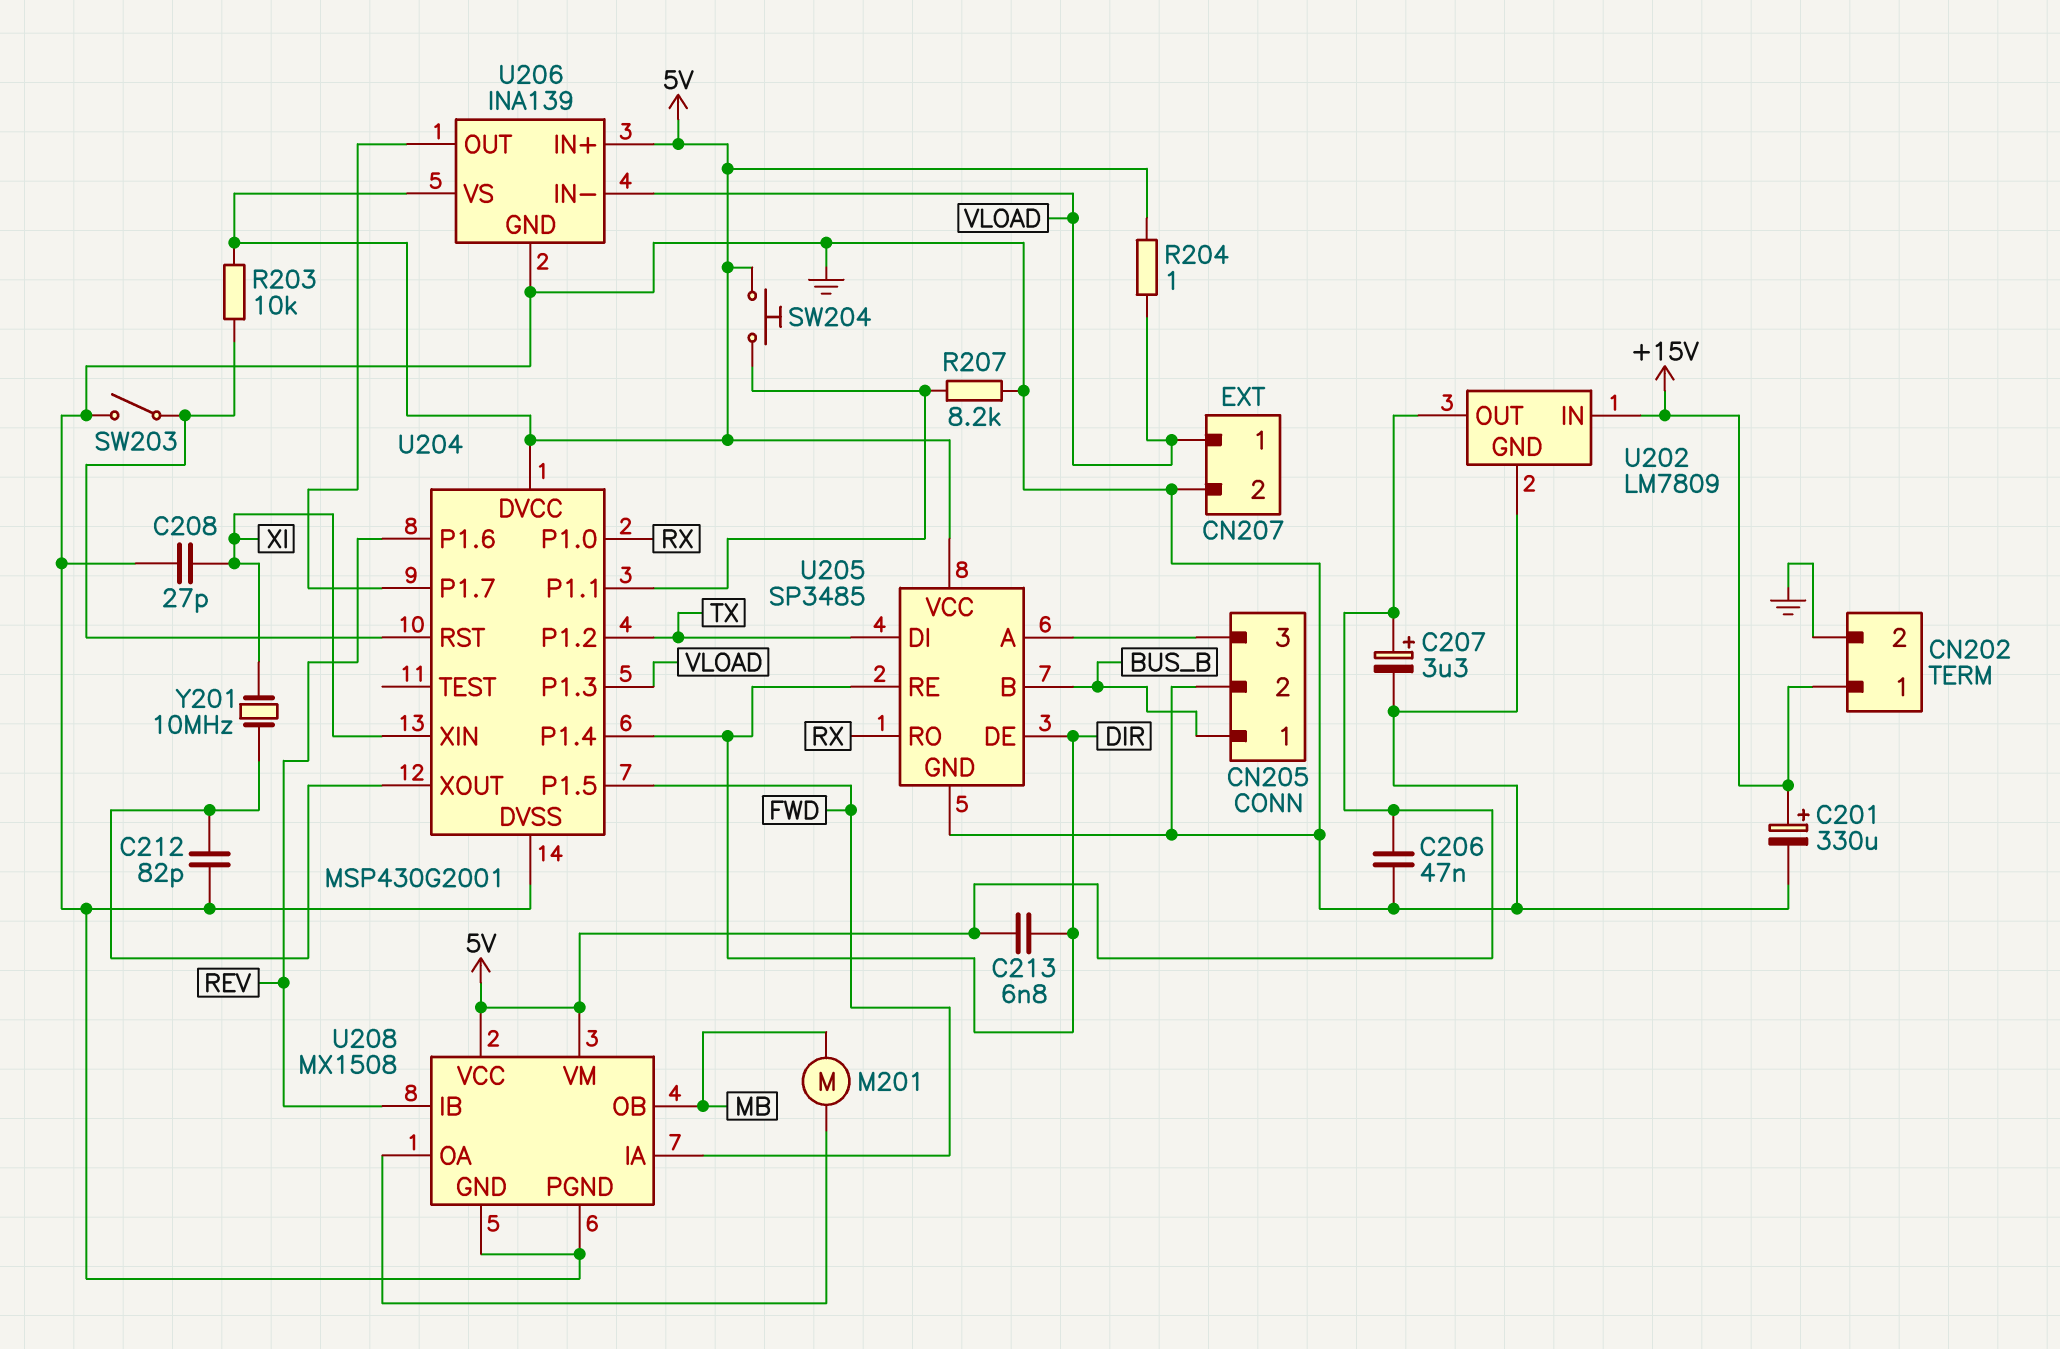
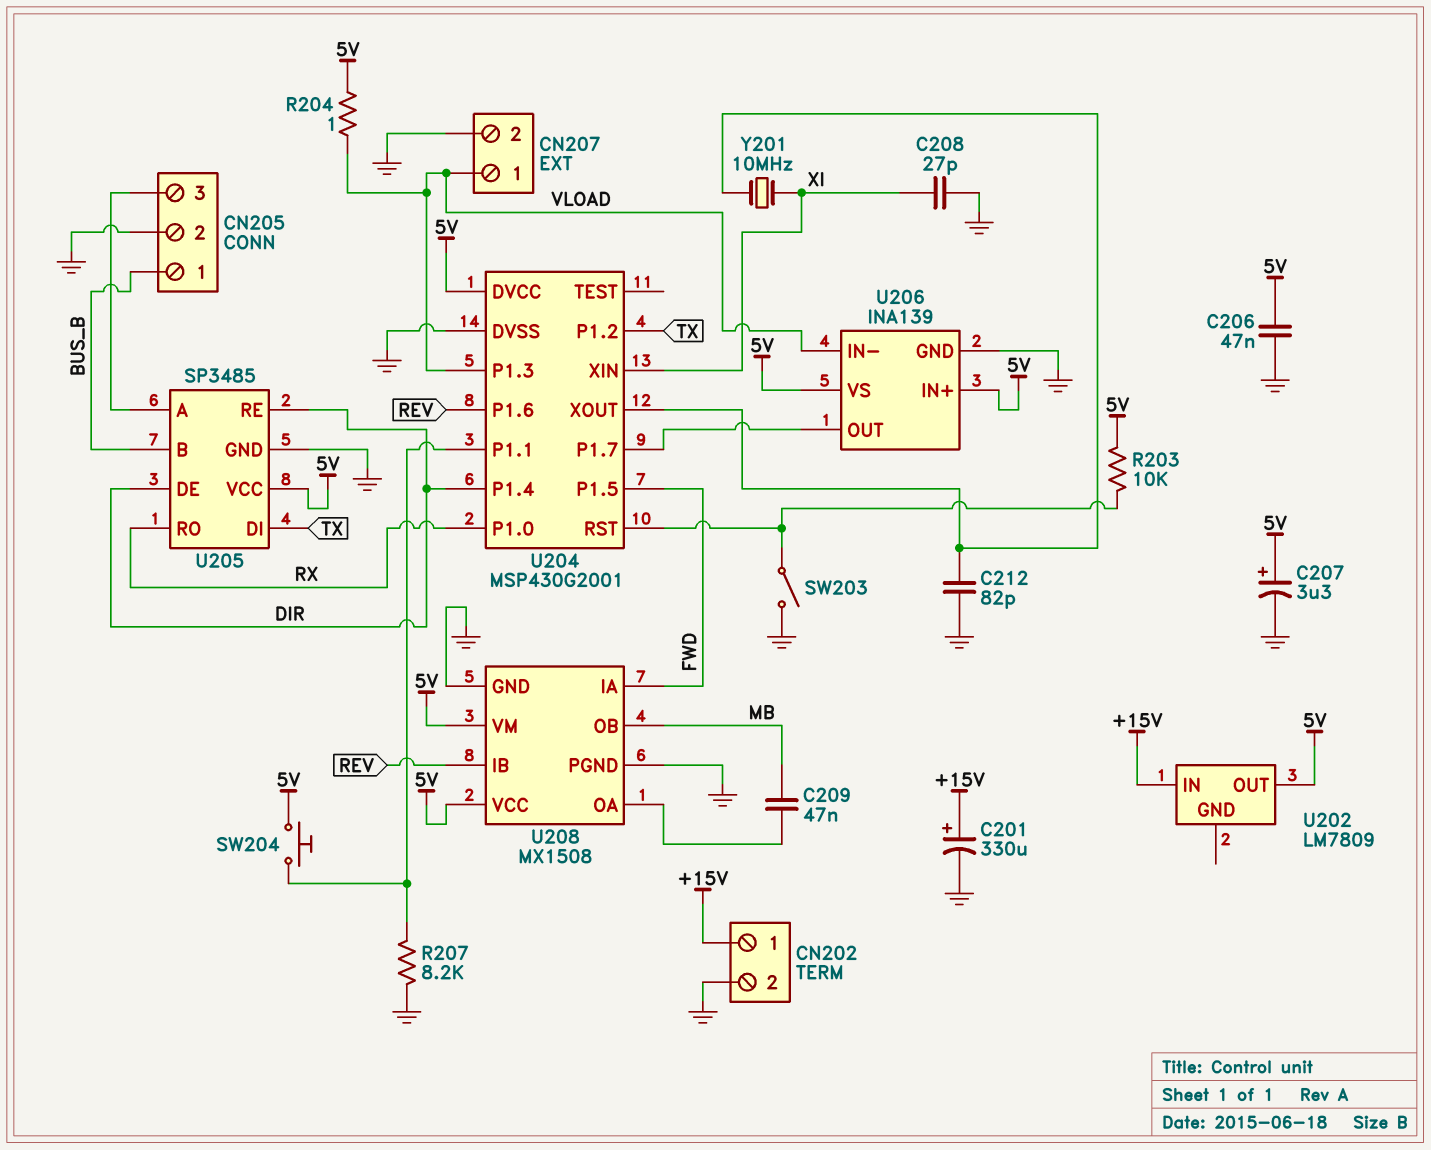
C209: none -> 47nF (MB, U208/OA)
C213: 6.8nF (5V, DIR) -> none
M201: motor (MB, U208/OA) -> none
U202 pin GND: GND -> none

